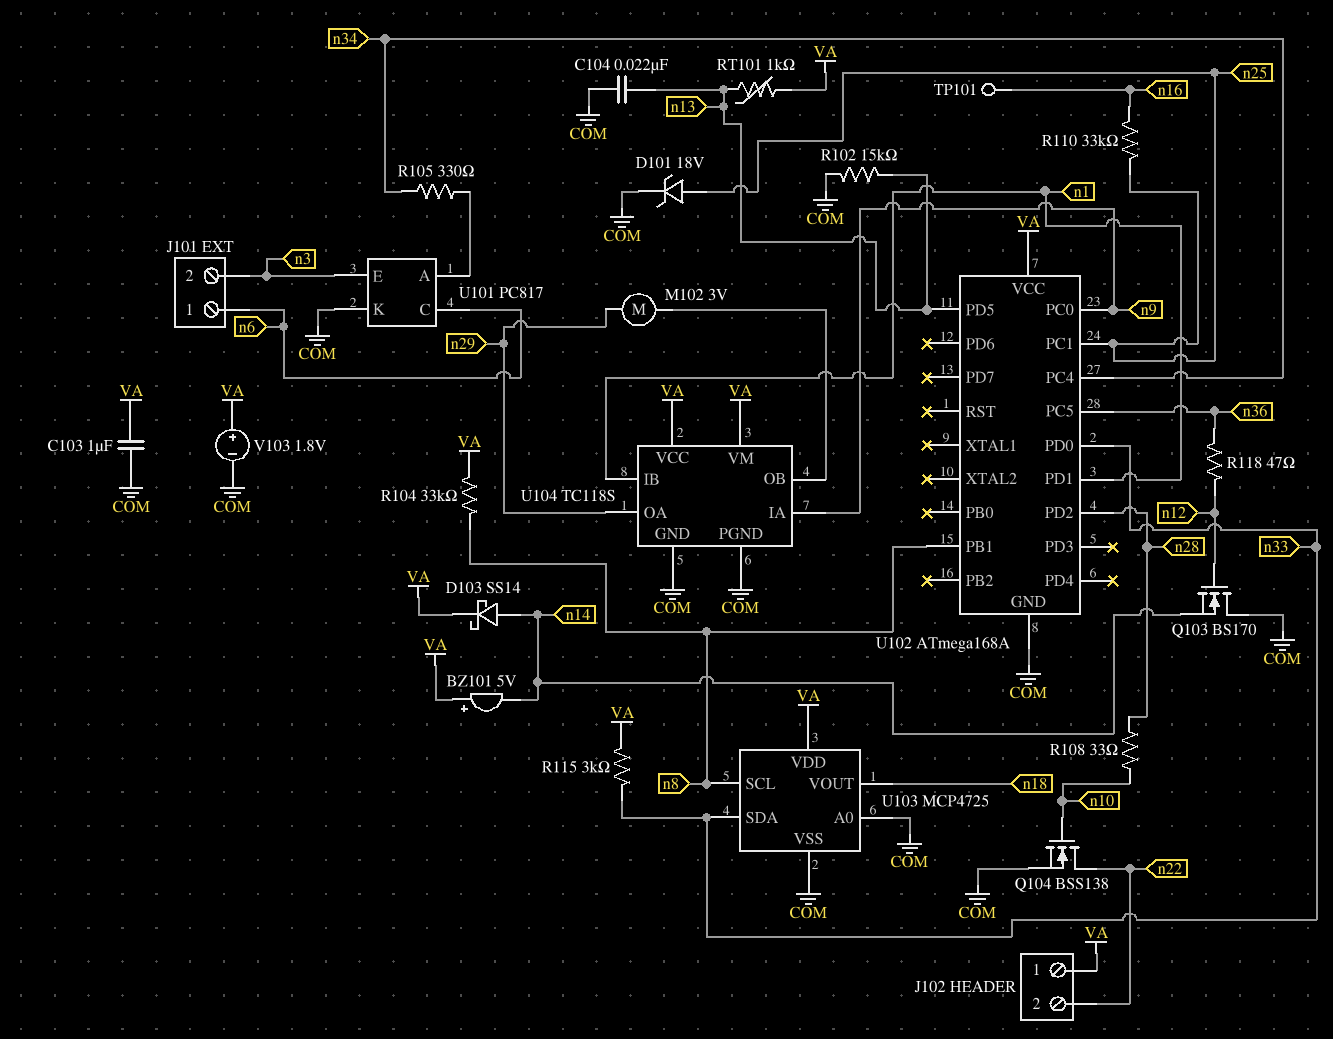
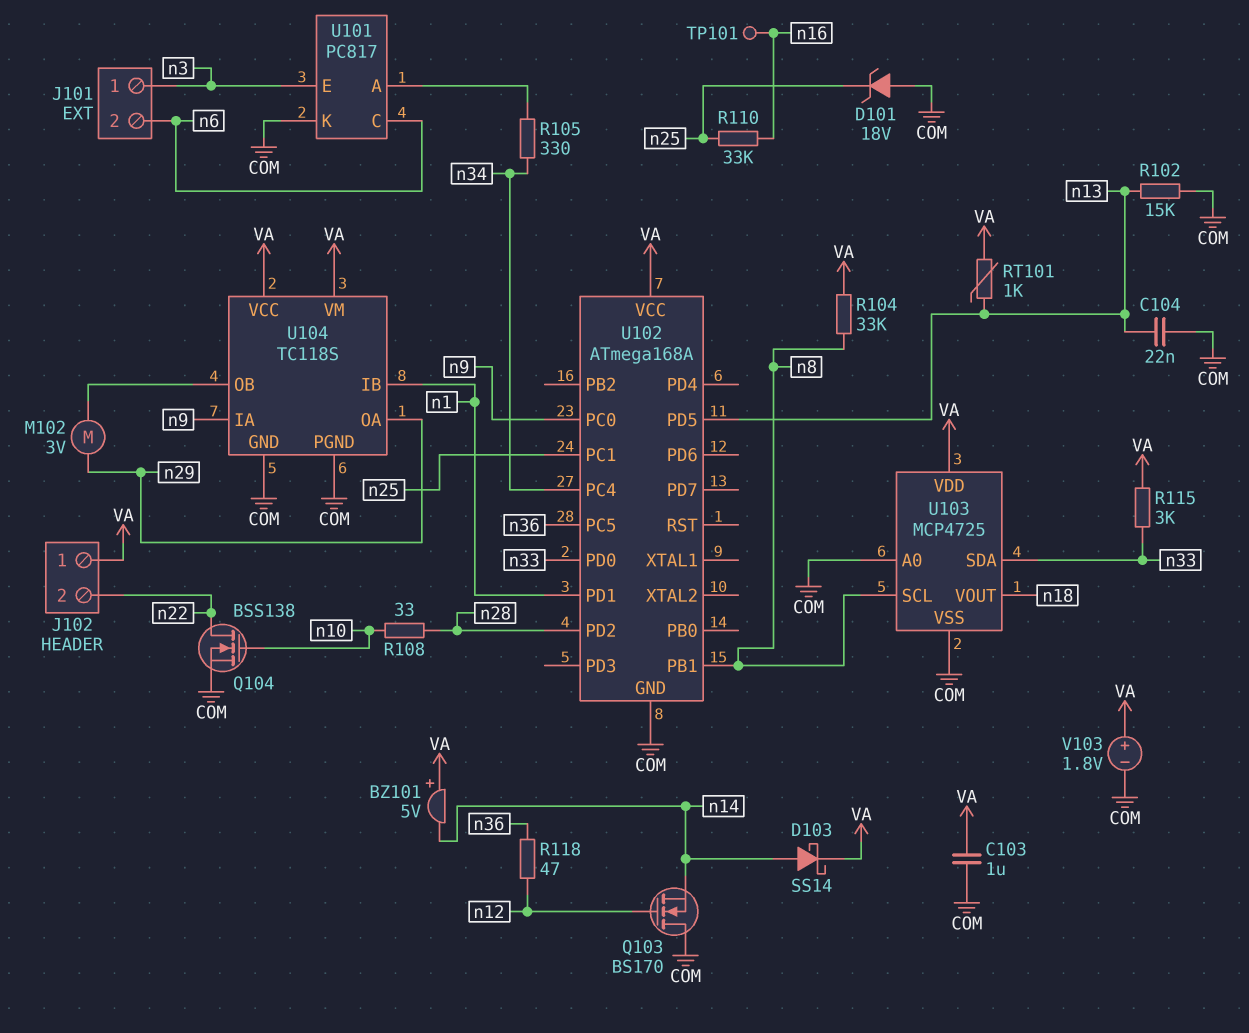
D101: zener 18V (A n25, K COM) -> zener 18V (A COM, K n25)
J101 pin 1: n6 -> n3
J101 pin 2: n3 -> n6

